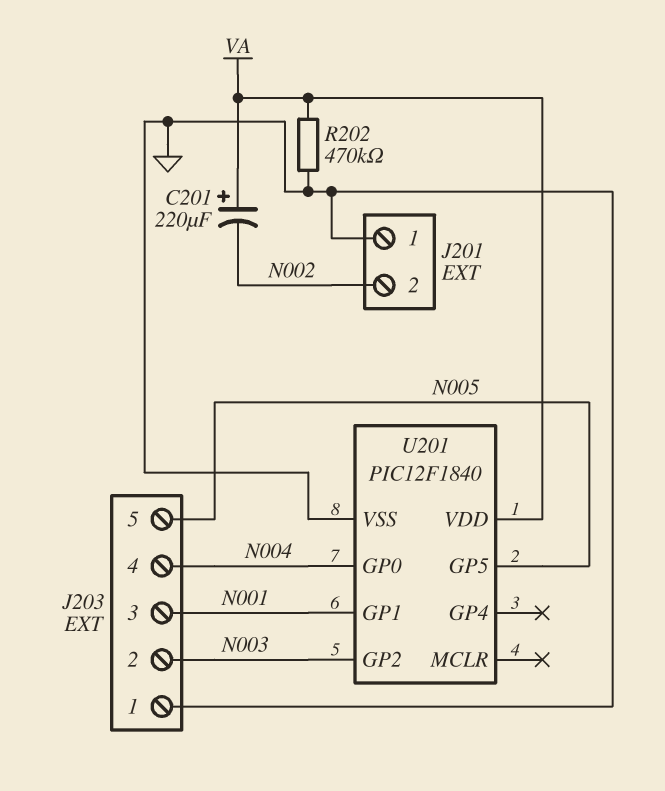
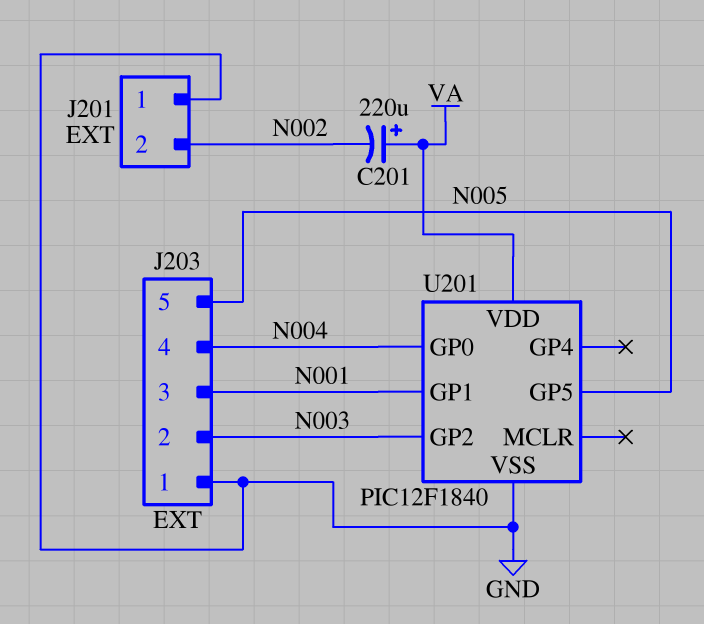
R202: 470k (GND, VA) -> none

